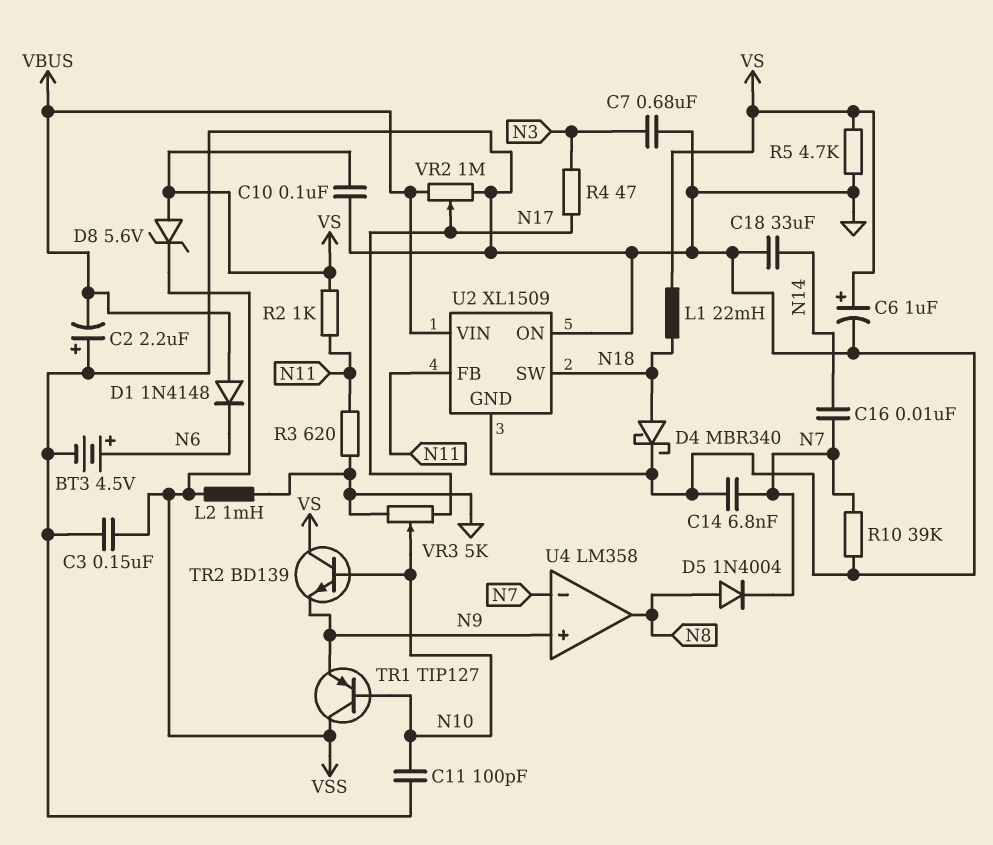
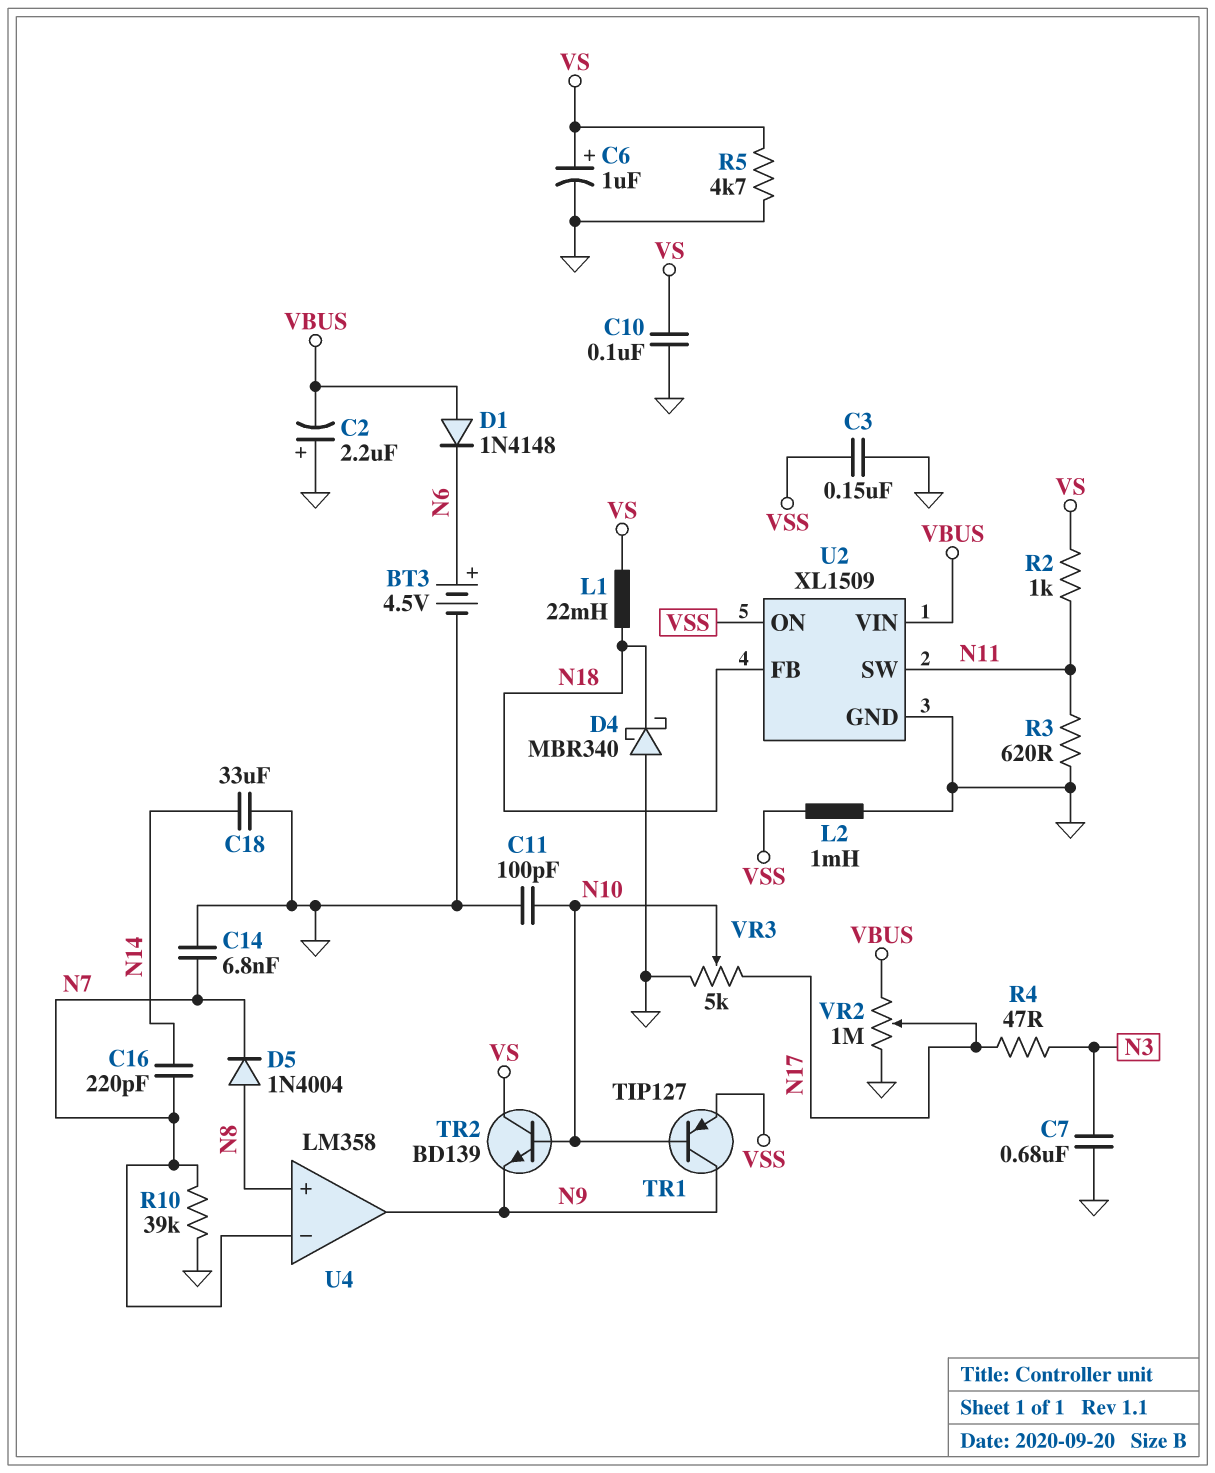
C16: 10nF (N7, N14) -> 220pF (N7, N14)
D4: schottky MBR340 (A N18, K GND) -> schottky MBR340 (A GND, K N18)
D8: zener 5.6V (A VS, K VSS) -> none
TR1: PNP TIP127 (B N10, C VSS, E N9) -> PNP TIP127 (B N10, C N9, E VSS)
U2 pin FB: N11 -> N18
U2 pin ON: GND -> VSS
U2 pin SW: N18 -> N11
U4 pin in+: N9 -> N8
U4 pin out: N8 -> N9

